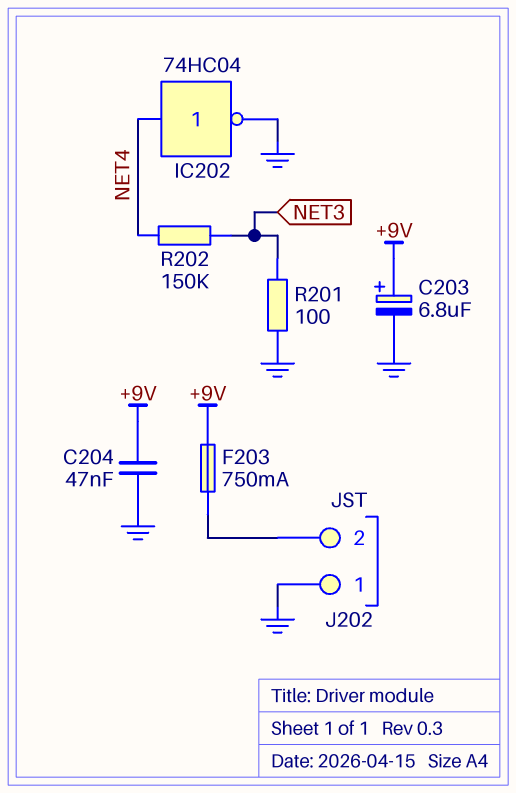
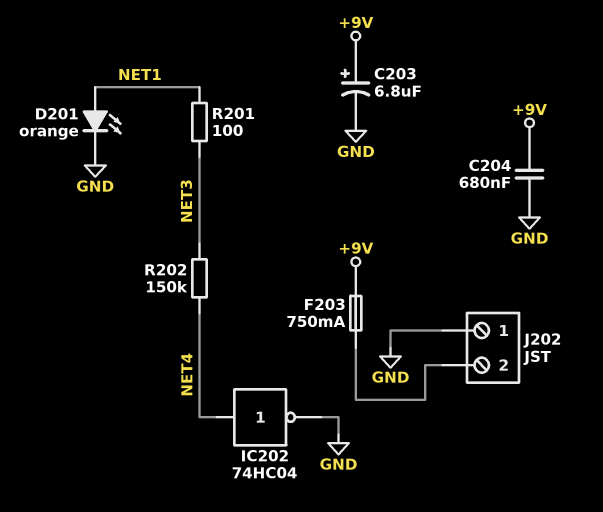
C204: 47nF (+9V, GND) -> 680nF (+9V, GND)
D201: none -> LED orange (A NET1, K GND)
R201: 100 (GND, NET3) -> 100 (NET1, NET3)

